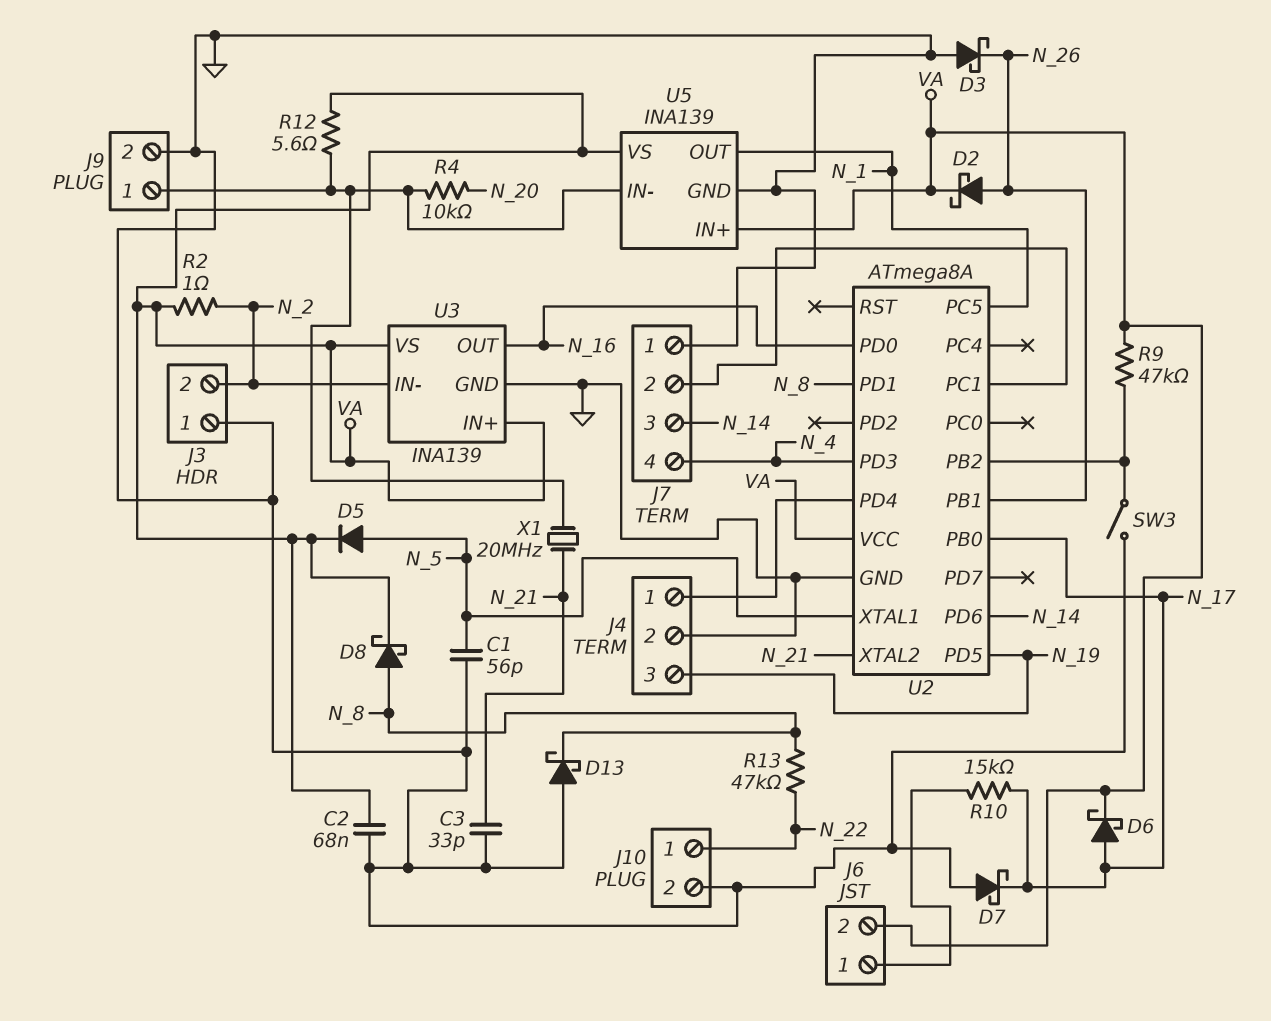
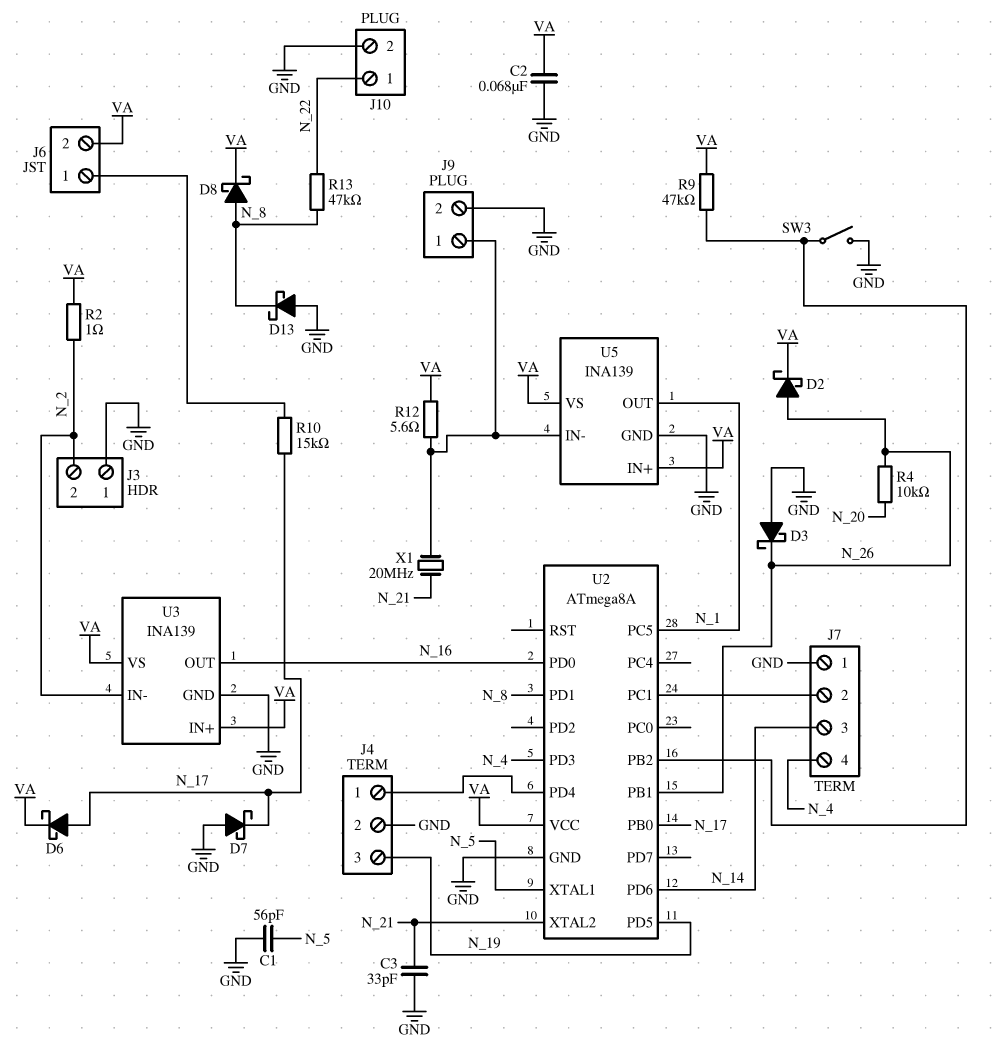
D5: diode (A N_5, K VA) -> none
R4: 10k (J9/1, N_20) -> 10k (N_20, N_26)

